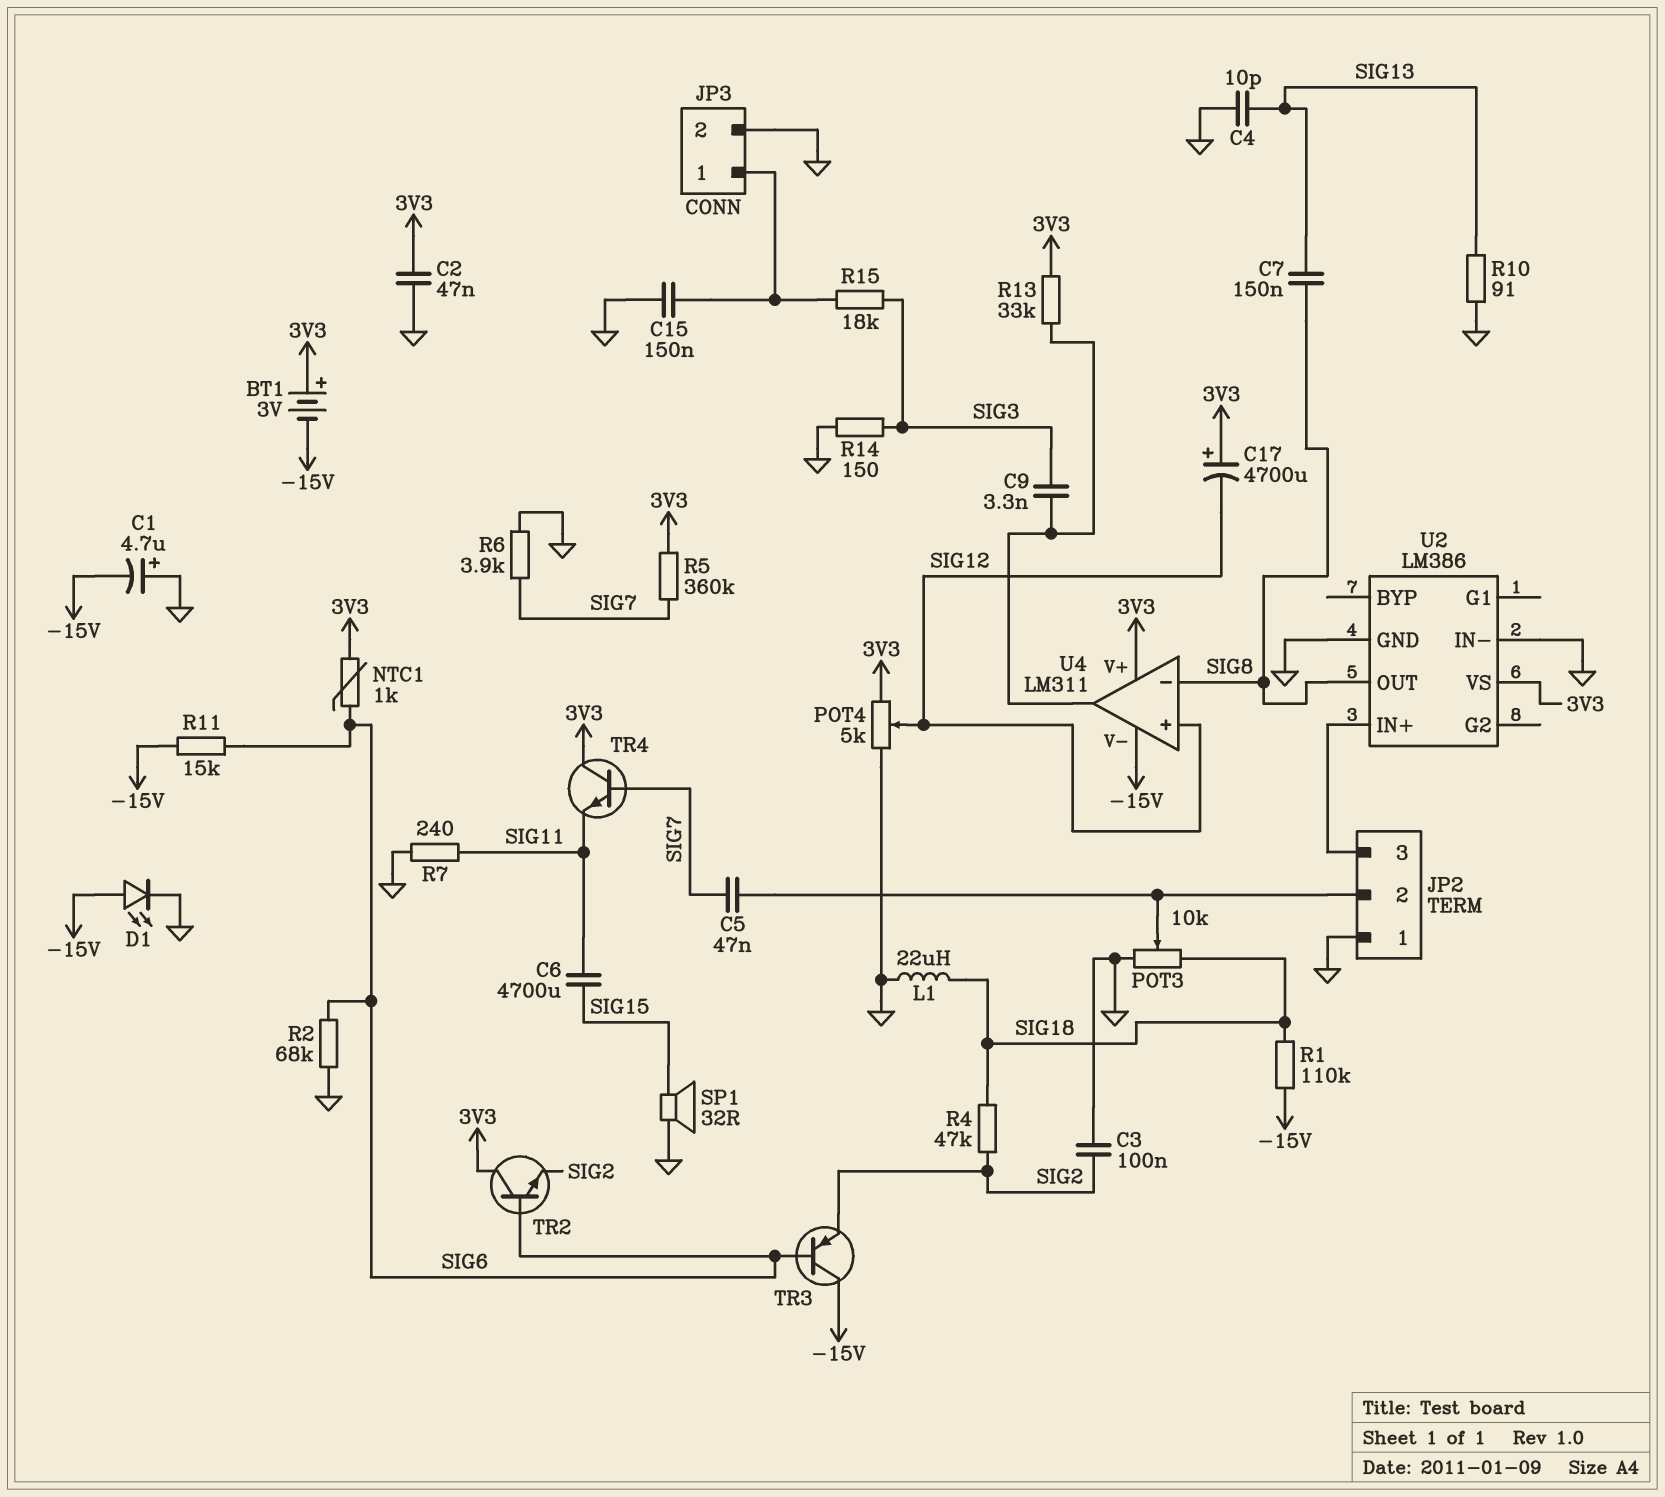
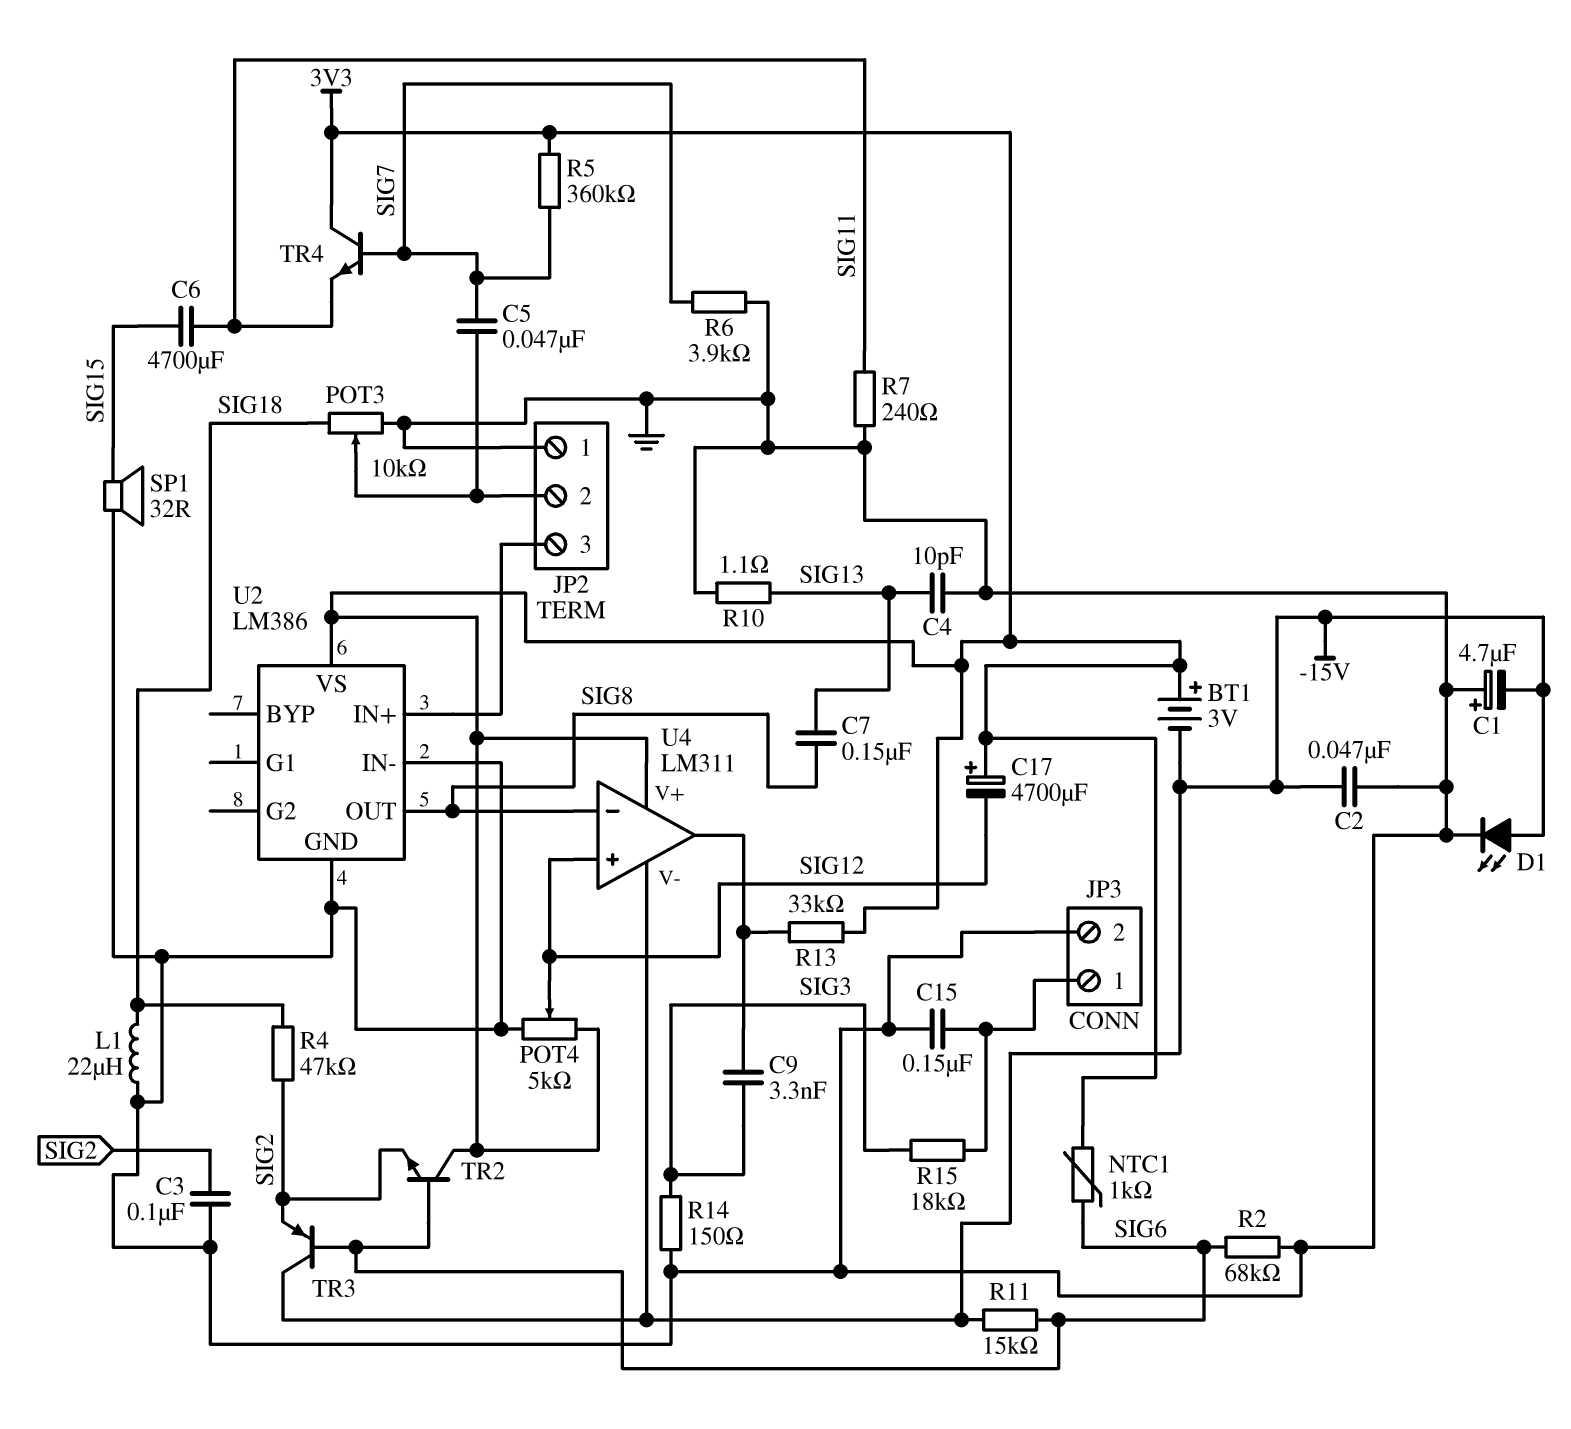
C2: 47nF (3V3, GND) -> 47nF (-15V, GND)
R1: 110k (-15V, SIG18) -> none
R10: 91 (GND, SIG13) -> 1.1 (GND, SIG13)

